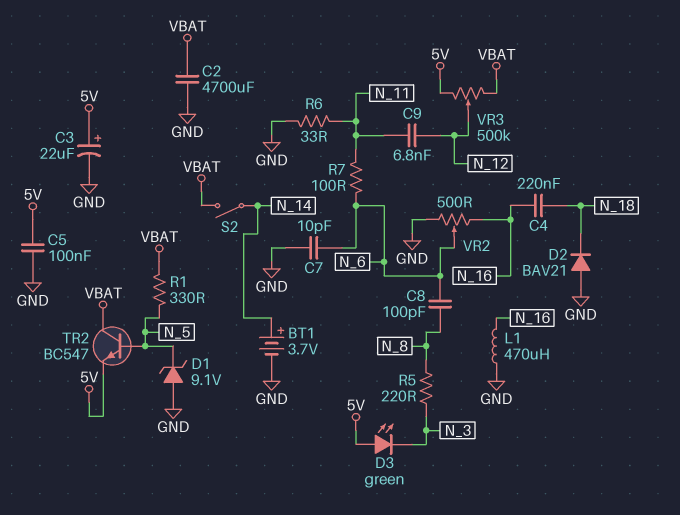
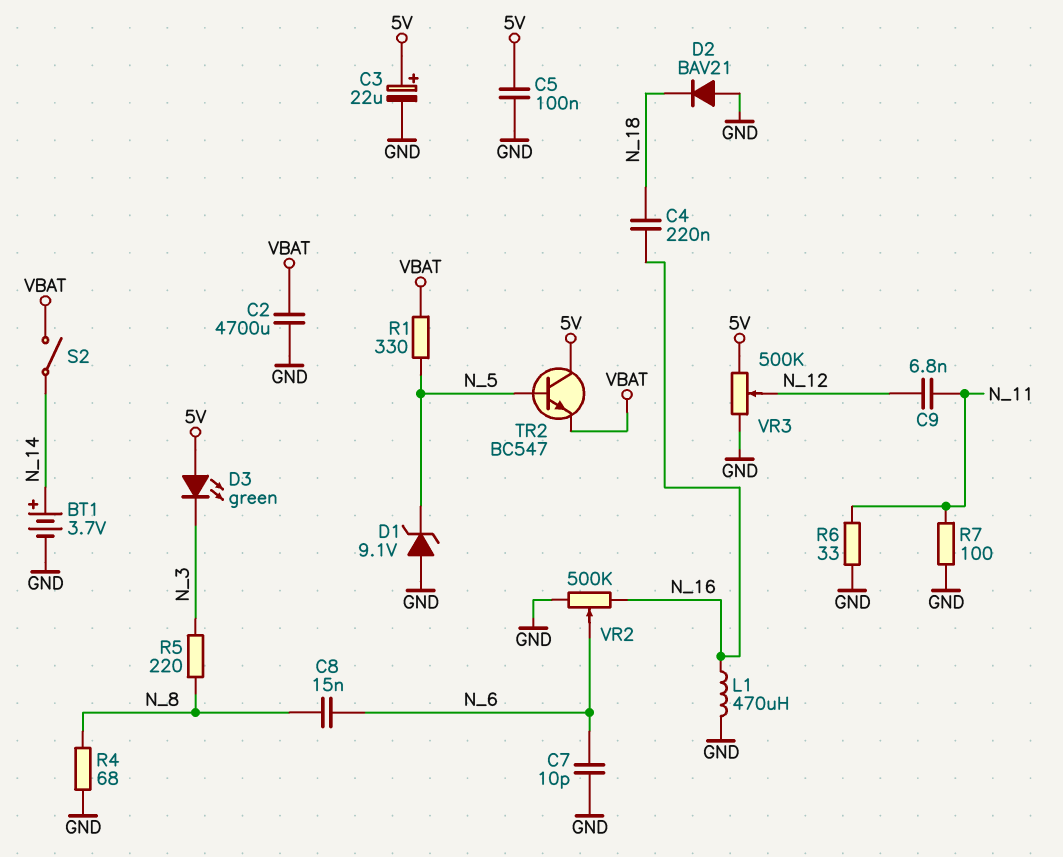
C8: 100pF (N_6, N_8) -> 15nF (N_6, N_8)
R4: none -> 68 (GND, N_8)
R7: 100 (N_6, N_11) -> 100 (GND, N_11)
TR2: NPN BC547 (B N_5, C VBAT, E 5V) -> NPN BC547 (B N_5, C 5V, E VBAT)
VR2: 500 (GND, N_16, wiper N_6) -> 500k (GND, N_16, wiper N_6)
VR3: 500k (5V, VBAT, wiper N_12) -> 500k (5V, GND, wiper N_12)

